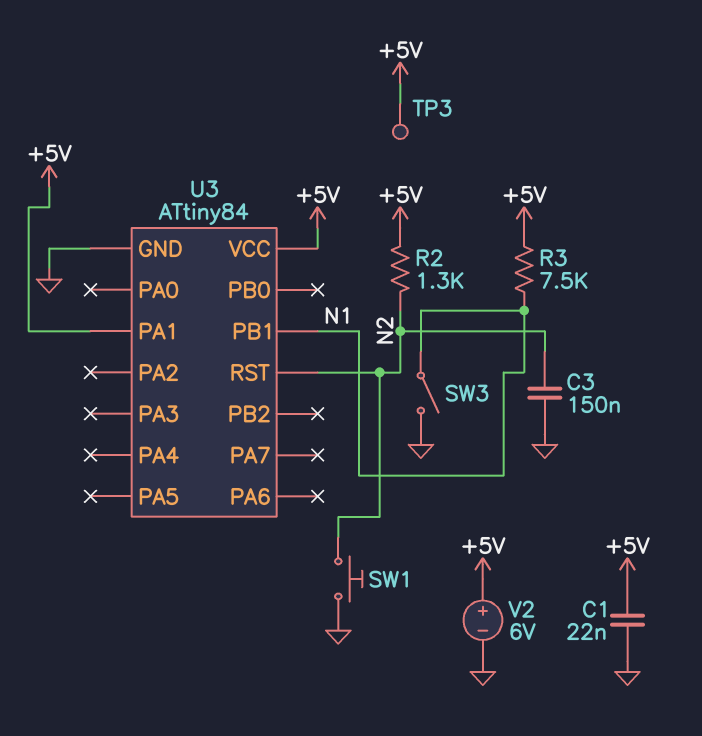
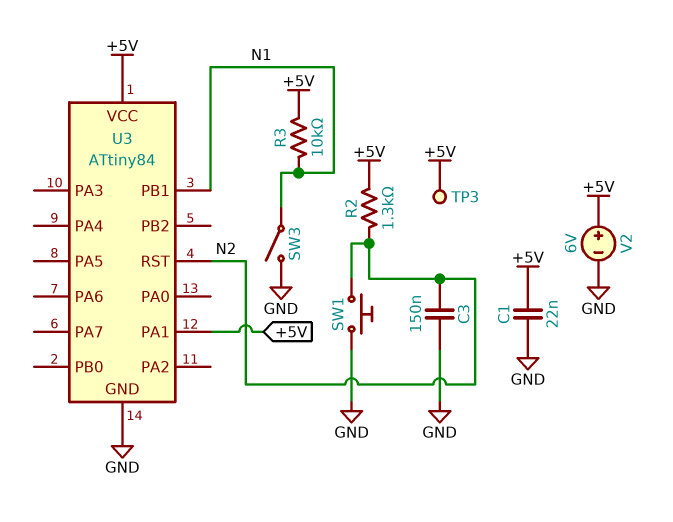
R3: 7.5k (+5V, N1) -> 10k (+5V, N1)

